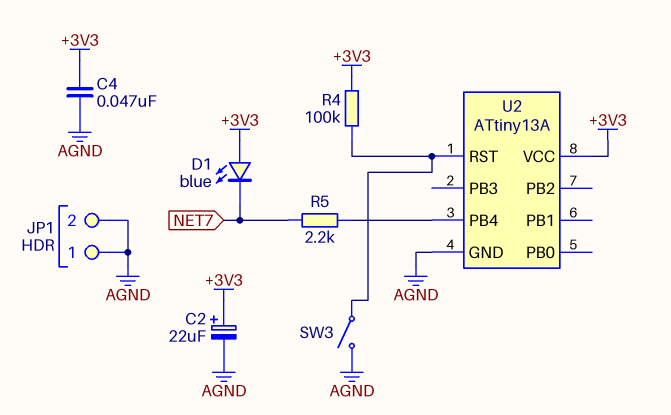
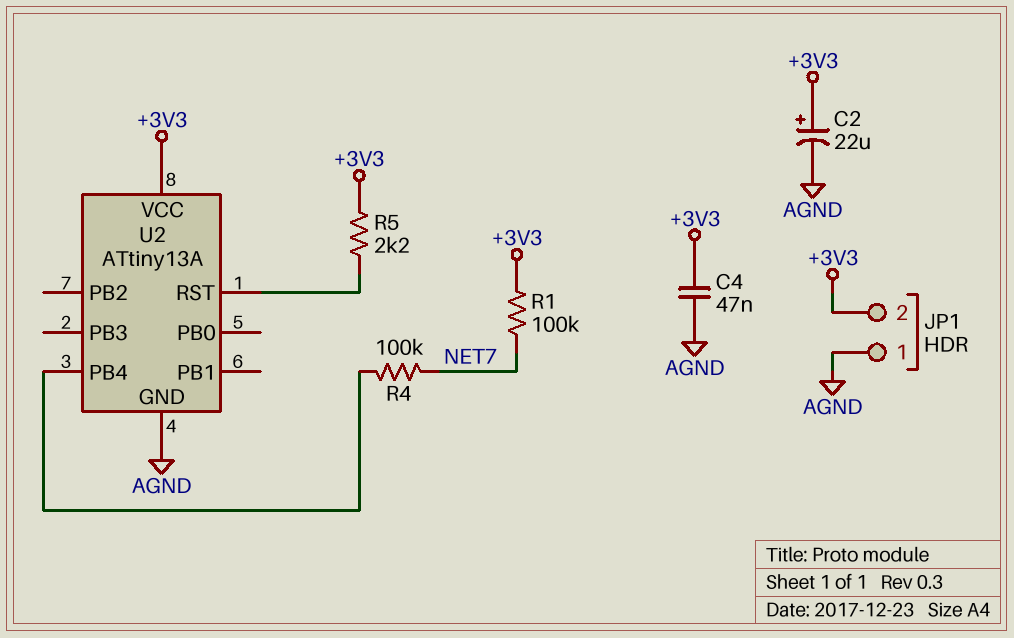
D1: LED blue (A +3V3, K NET7) -> none
JP1 pin 2: AGND -> +3V3
R1: none -> 100k (+3V3, NET7)
R4: 100k (+3V3, U2/RST) -> 100k (NET7, U2/PB4)
R5: 2.2k (NET7, U2/PB4) -> 2.2k (+3V3, U2/RST)
SW3: switch (AGND, U2/RST) -> none

